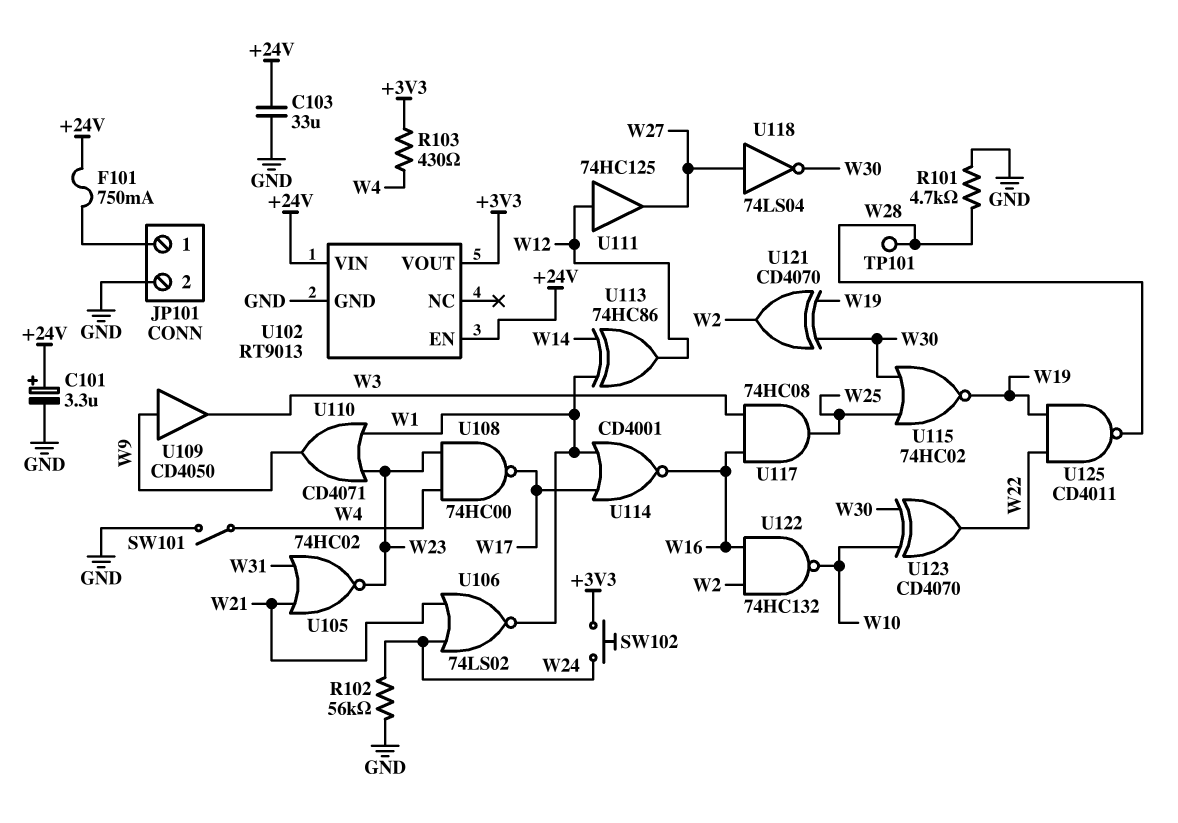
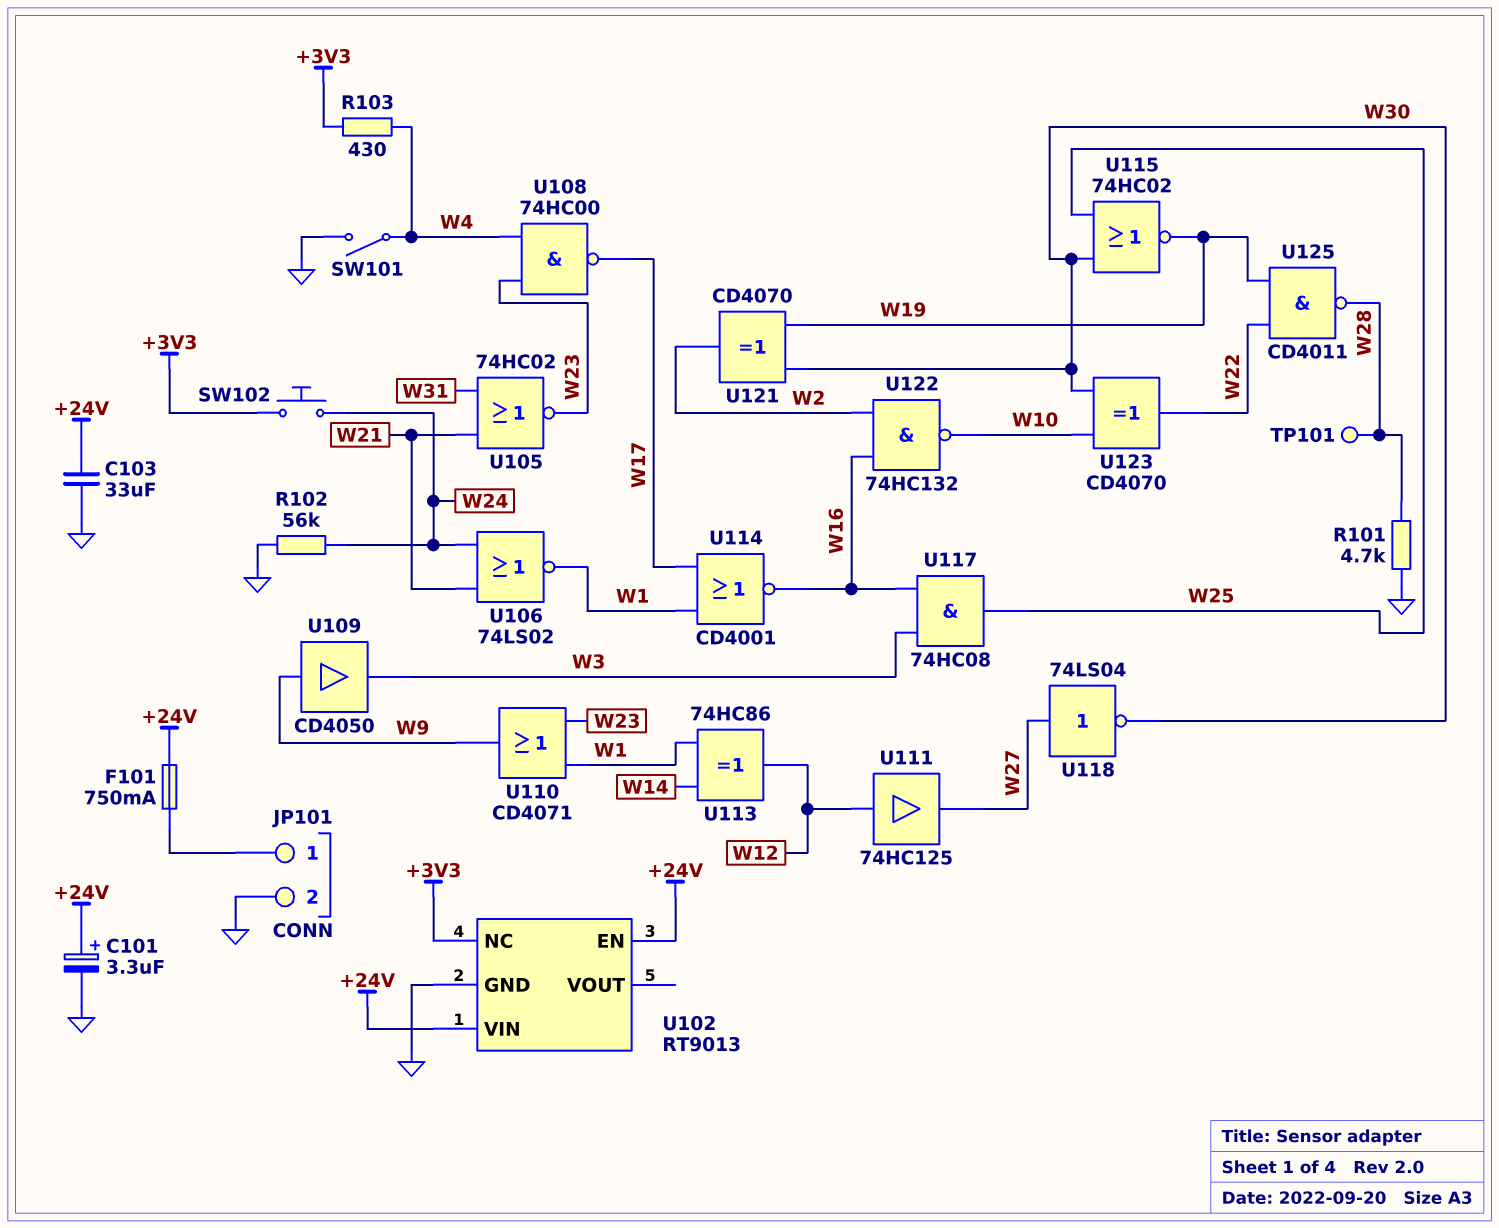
U102 pin NC: none -> +3V3
U102 pin VOUT: +3V3 -> none

